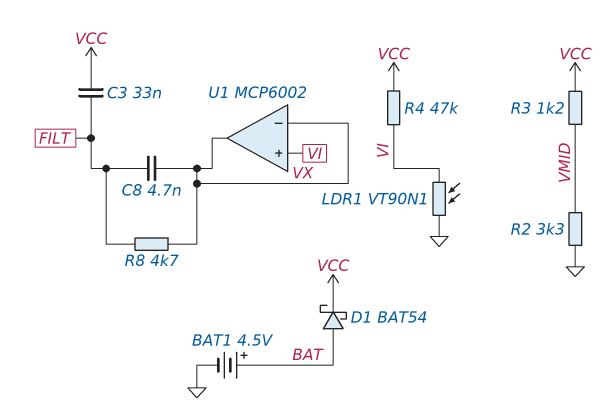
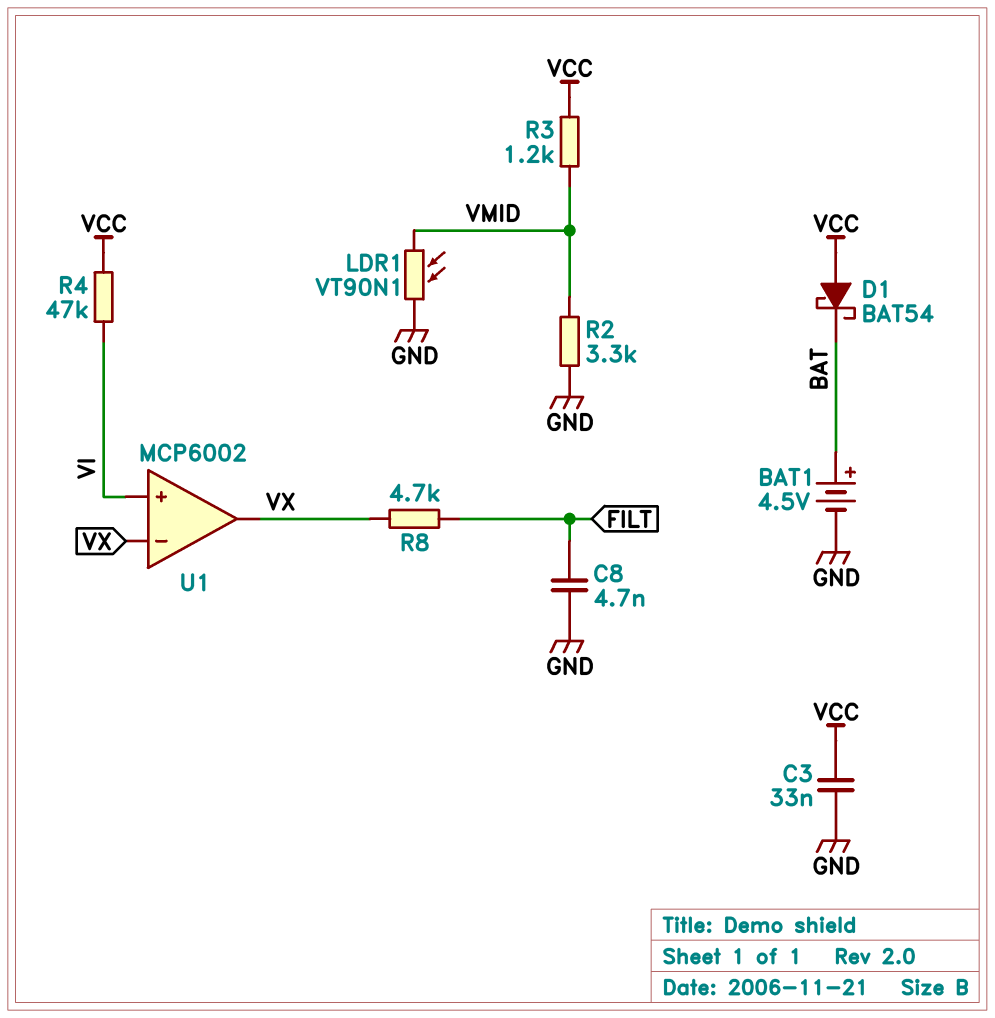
C3: 33nF (FILT, VCC) -> 33nF (GND, VCC)
C8: 4.7nF (FILT, VX) -> 4.7nF (FILT, GND)
D1: schottky BAT54 (A BAT, K VCC) -> schottky BAT54 (A VCC, K BAT)
LDR1: VT90N1 (GND, VI) -> VT90N1 (GND, VMID)

